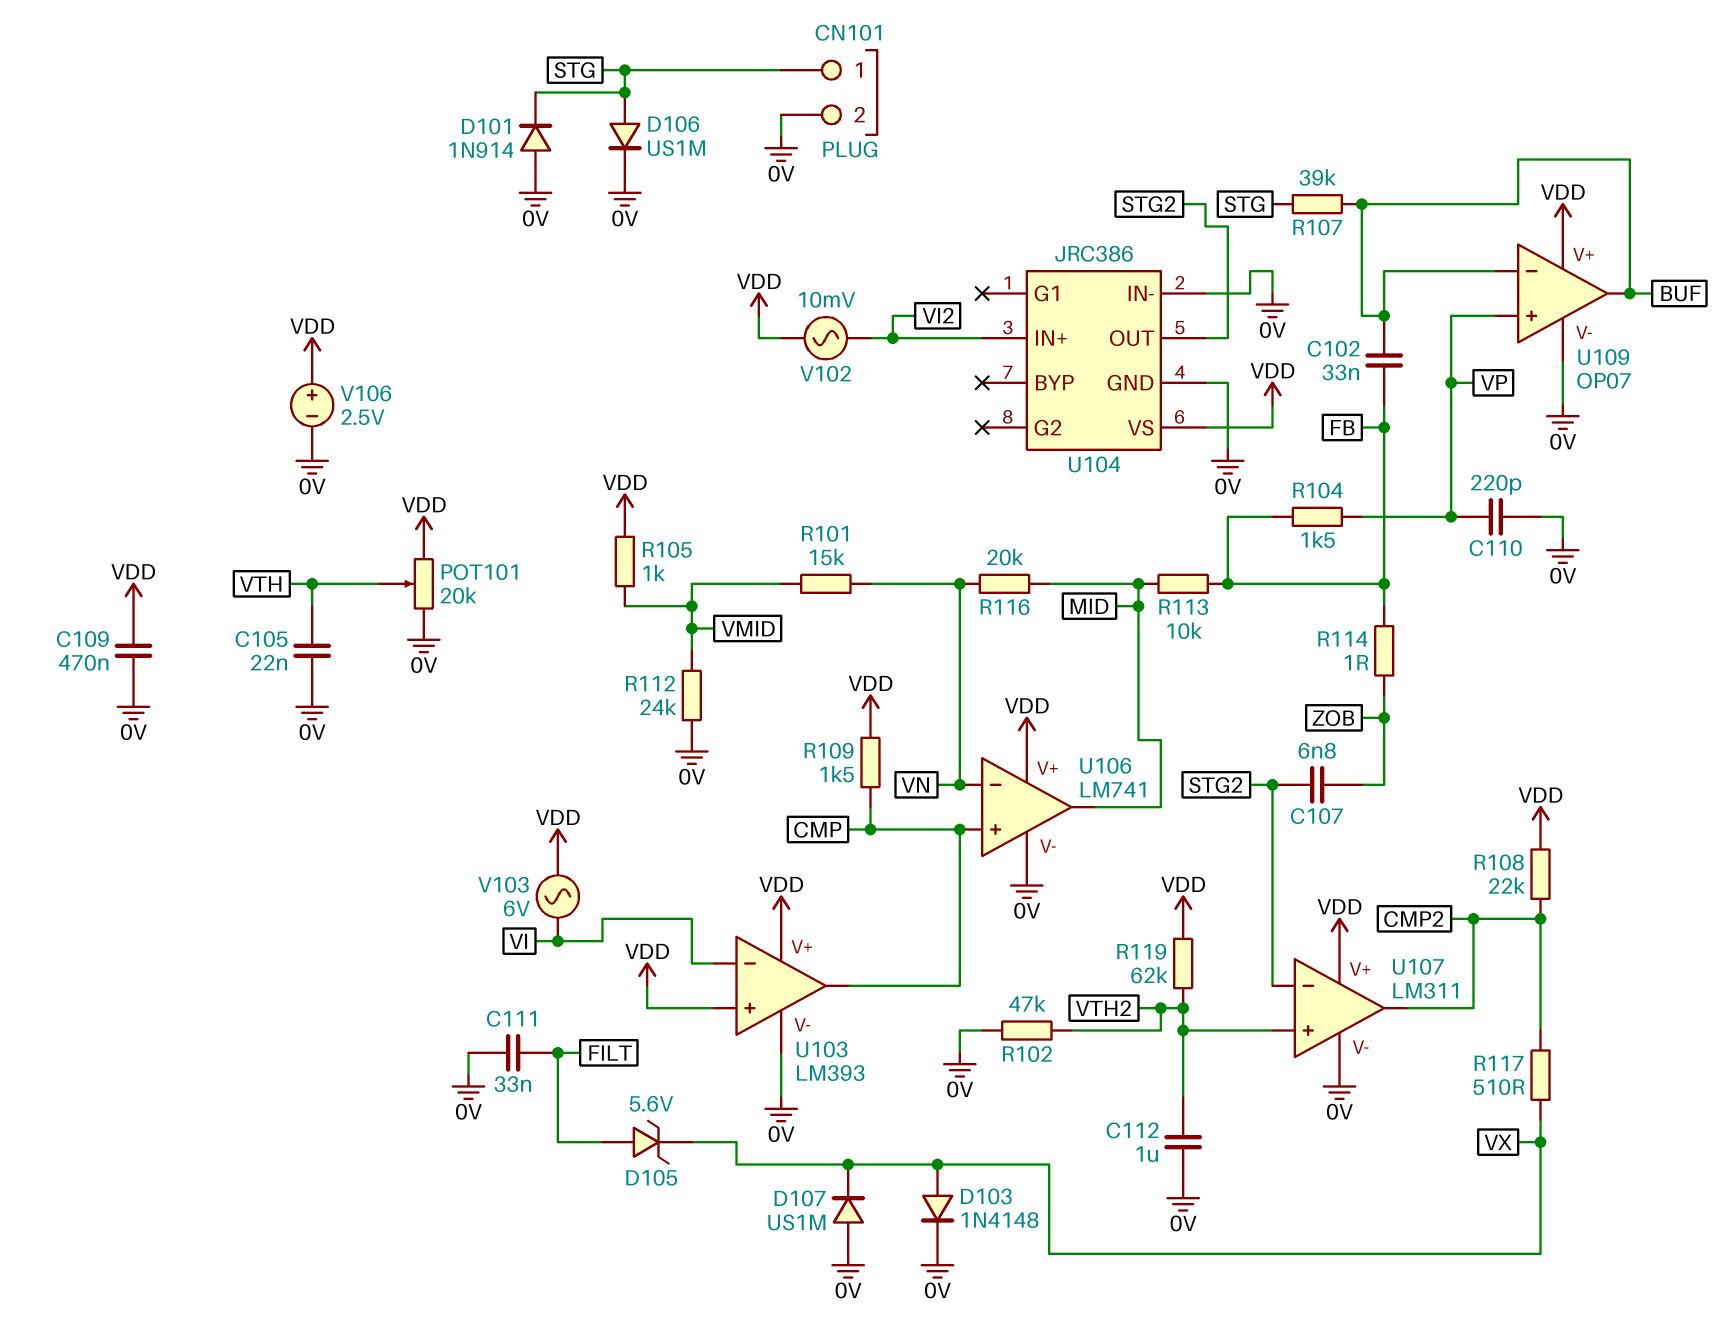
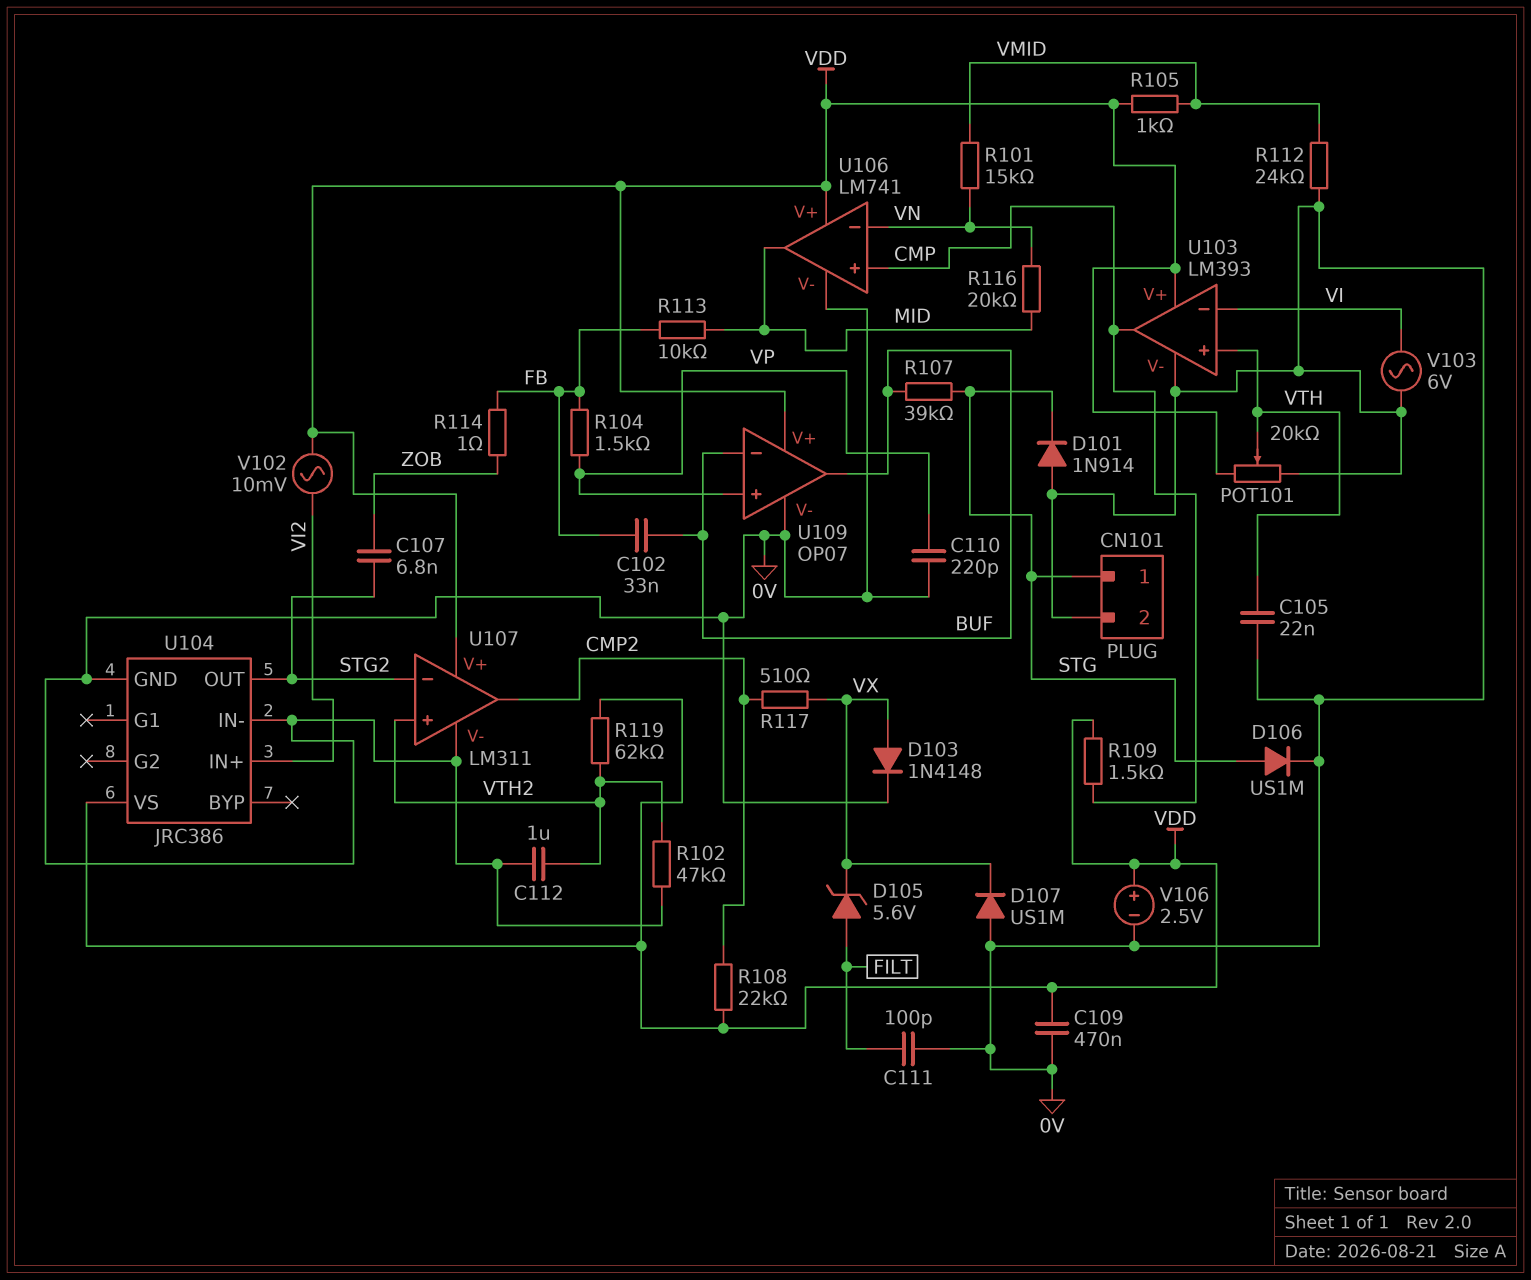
C111: 33nF (0V, FILT) -> 100pF (0V, FILT)
U103 pin in+: VDD -> VTH
V103: AC 6V (VDD, VI) -> AC 6V (0V, VI)

